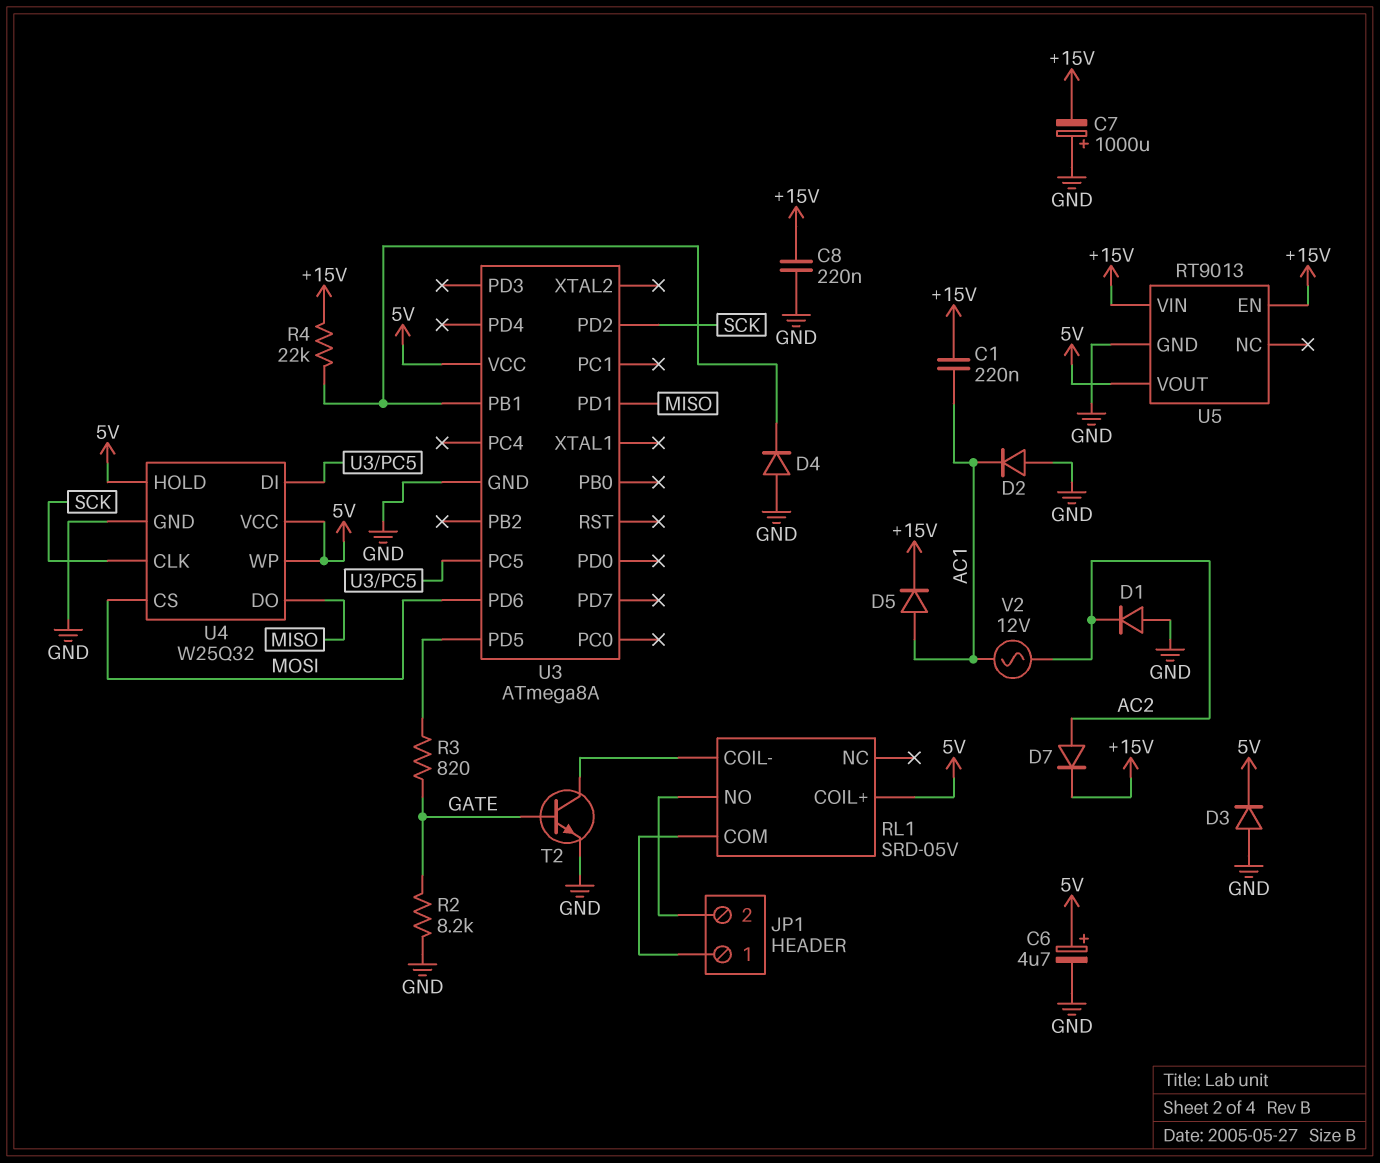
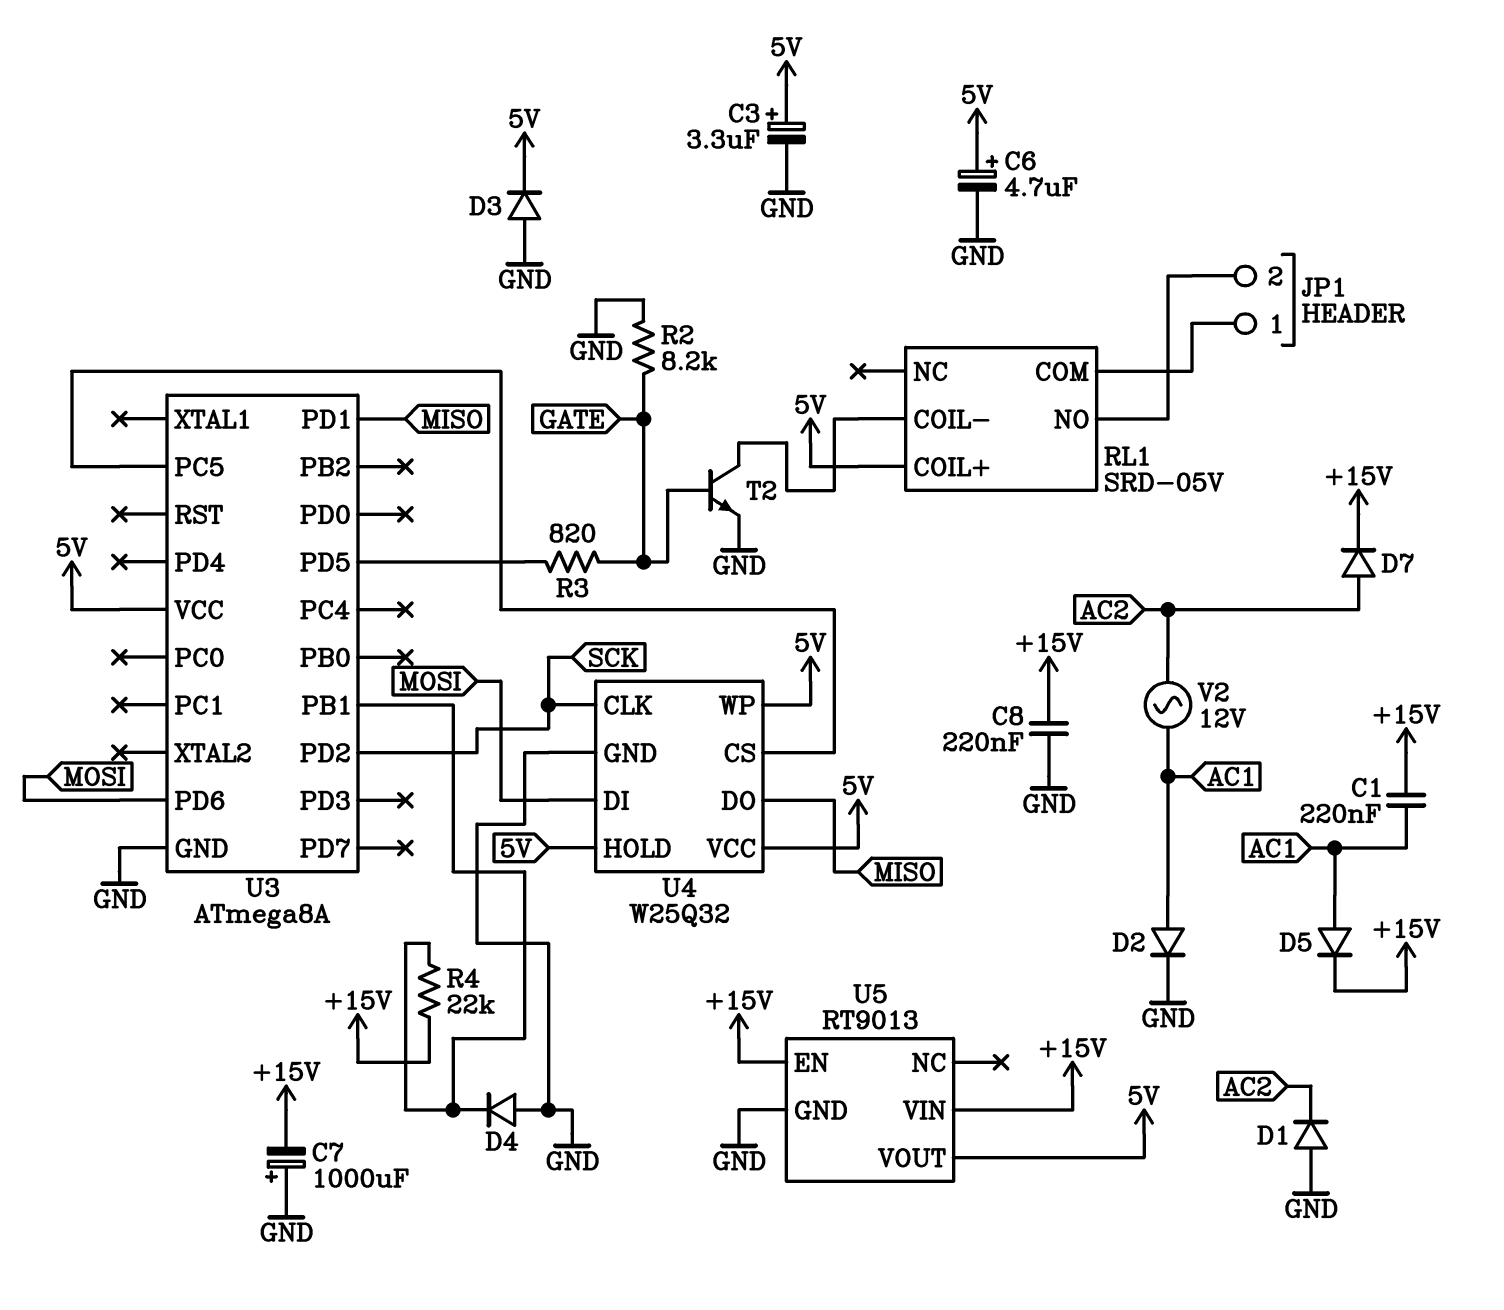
C3: none -> 3.3uF (plus 5V, minus GND)
D2: diode (A GND, K AC1) -> diode (A AC1, K GND)
U4 pin CS: MOSI -> U3/PC5
U4 pin DI: U3/PC5 -> MOSI

